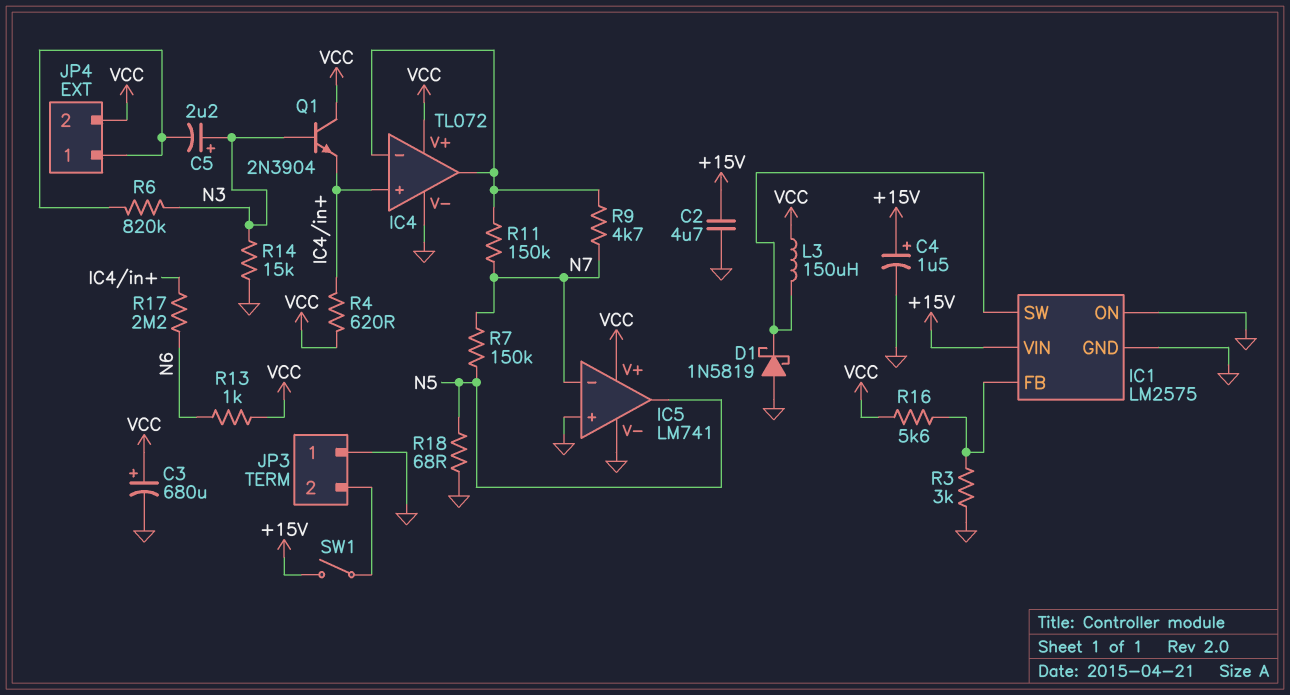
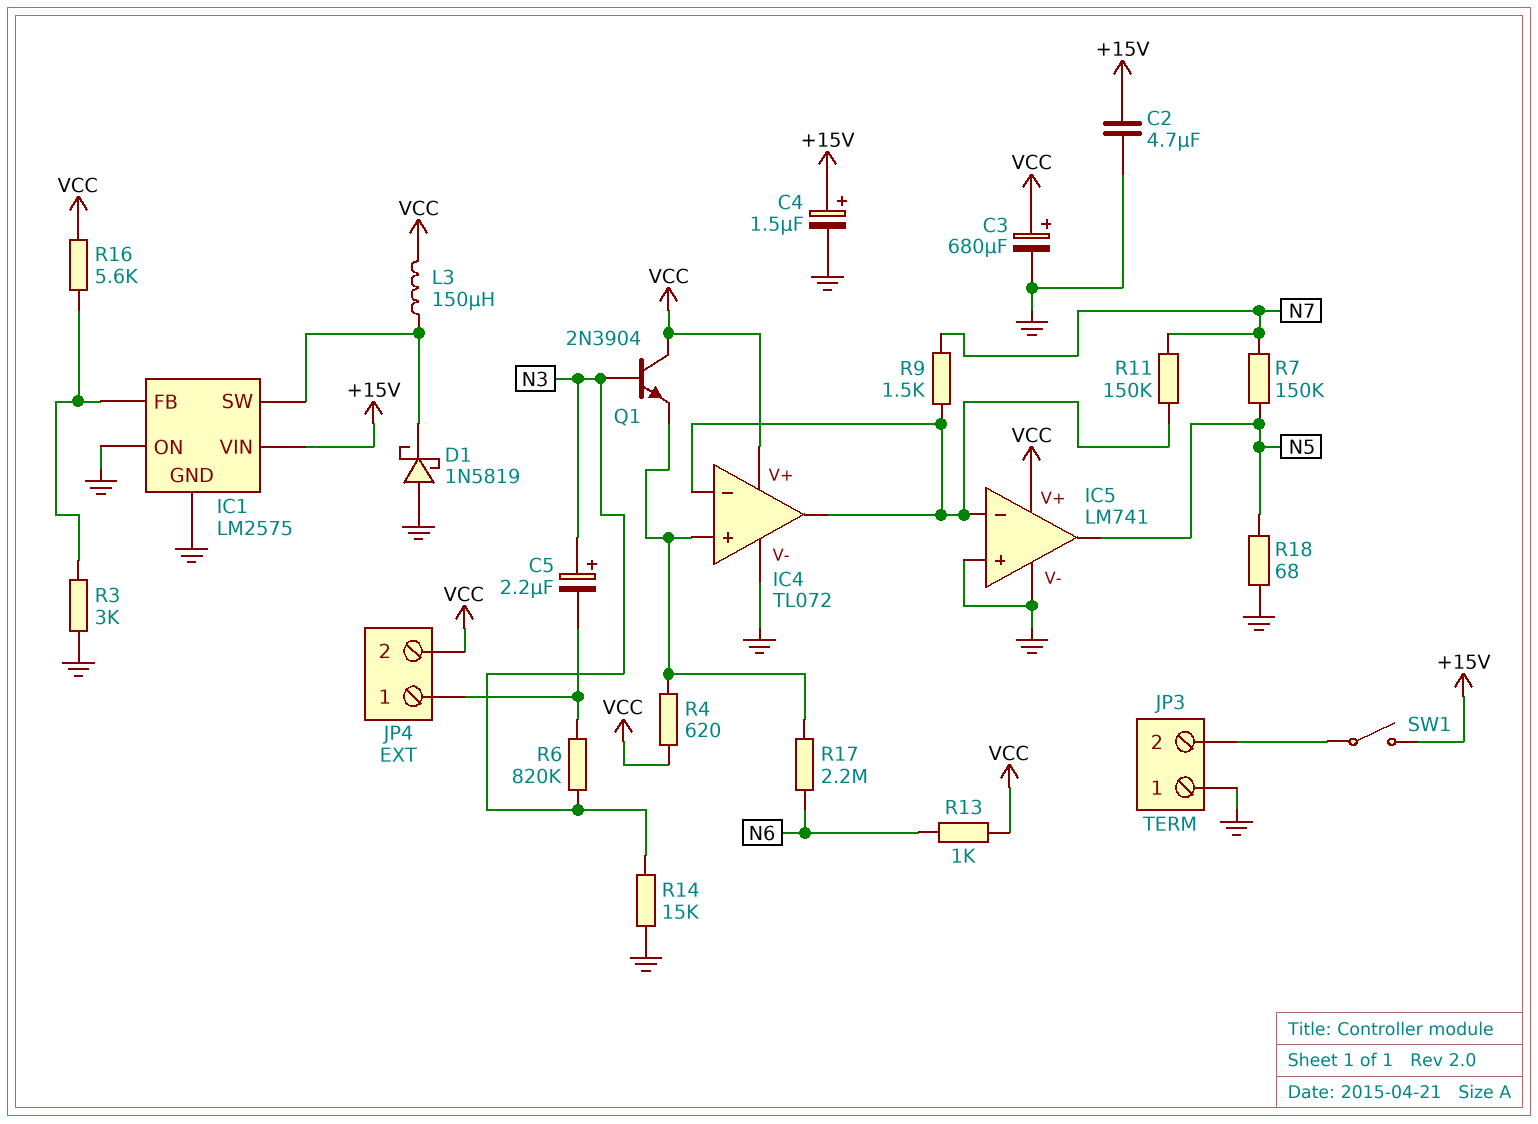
IC5 pin in-: N7 -> IC4/in-
R9: 4.7k (IC4/in-, N7) -> 1.5k (IC4/in-, N7)

